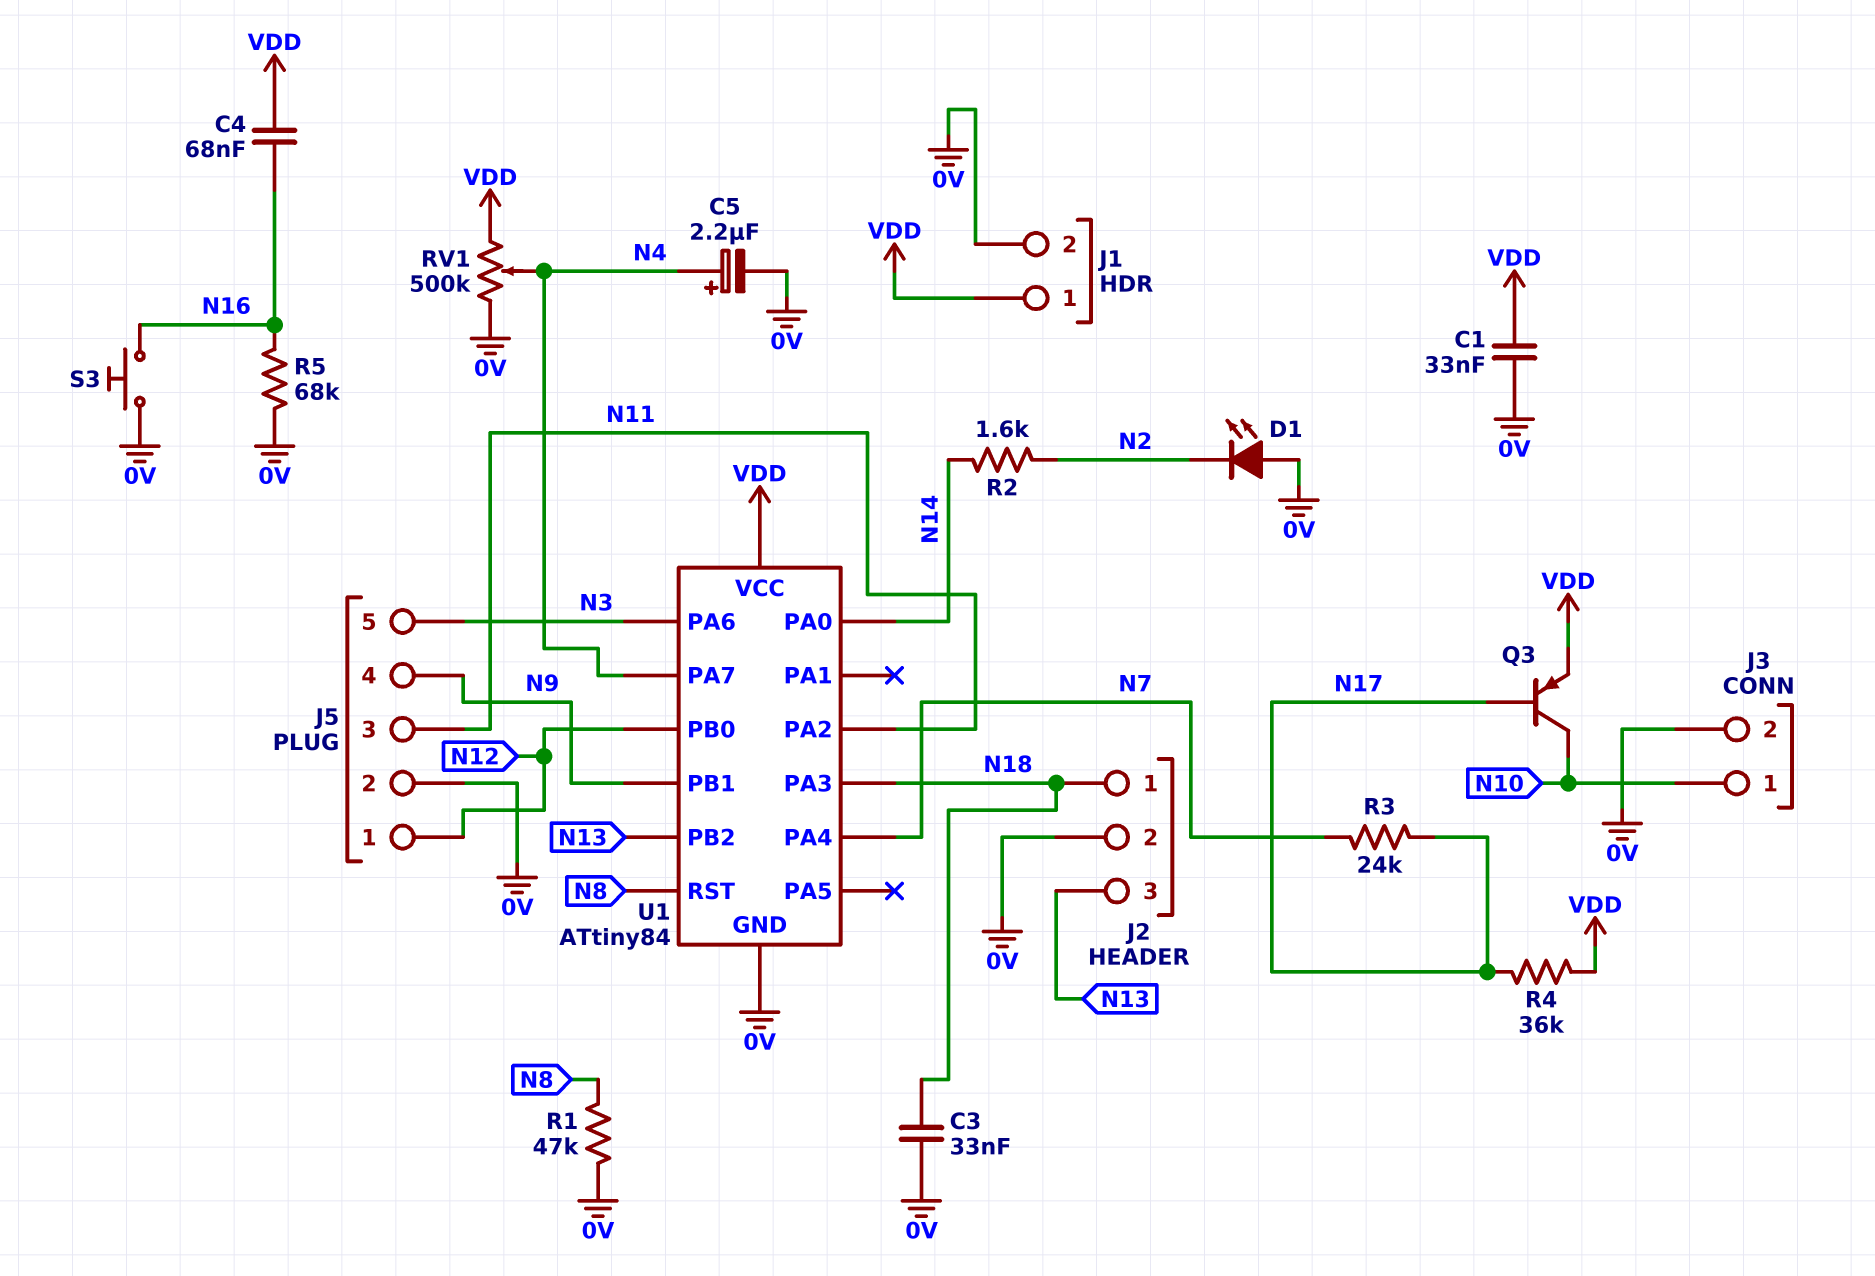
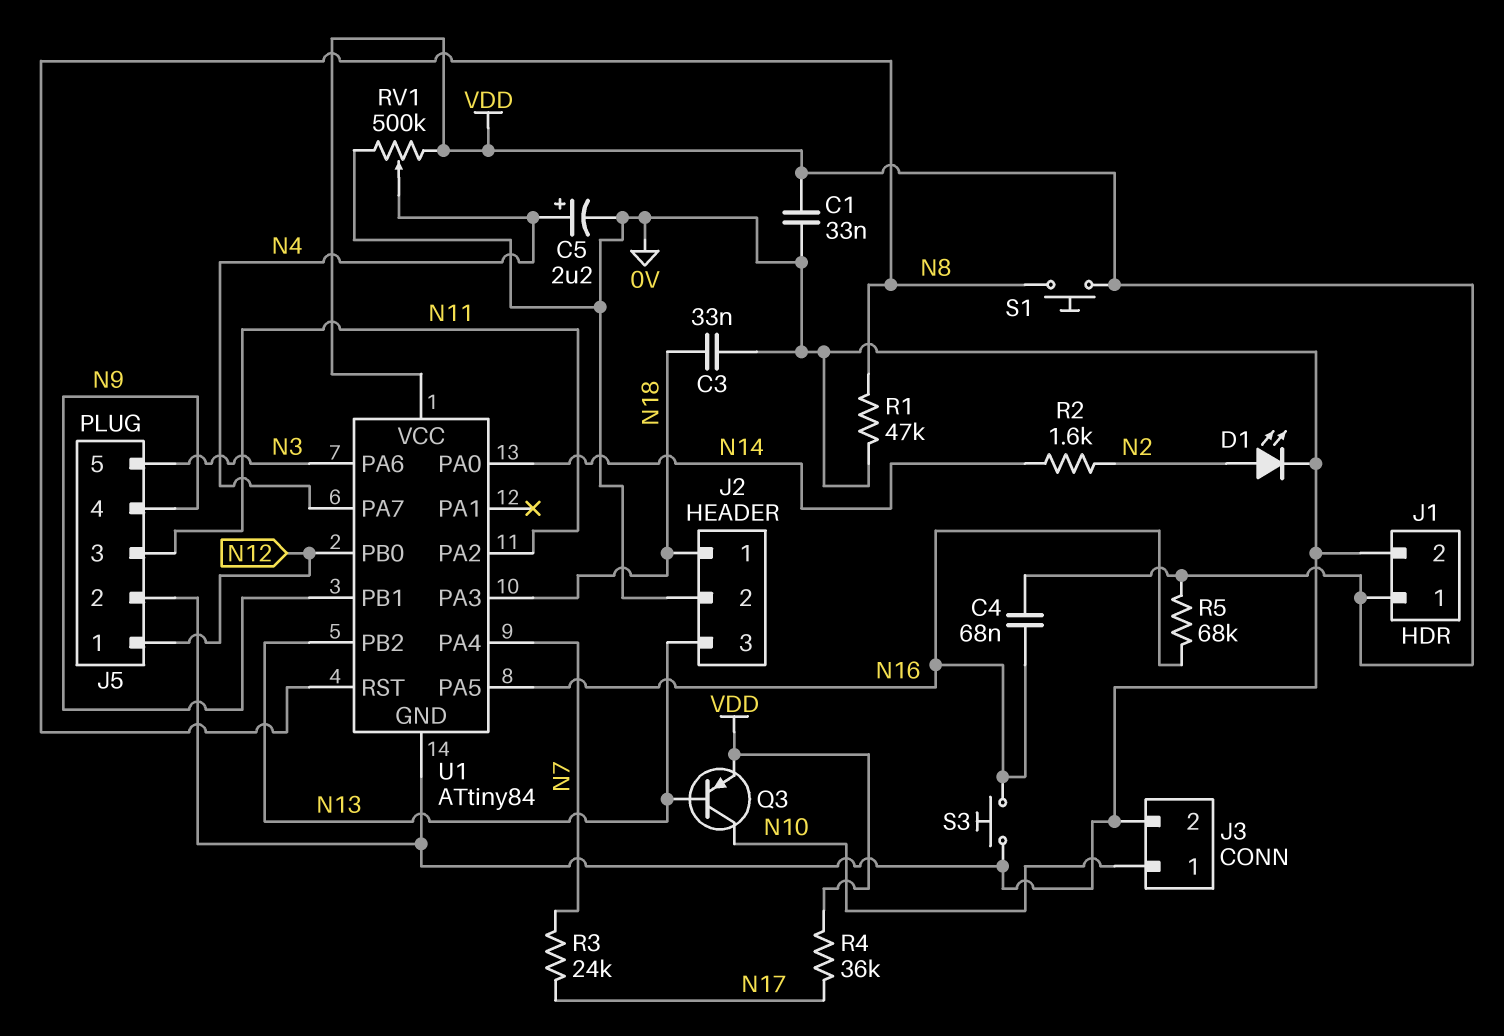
D1: LED (A 0V, K N2) -> LED (A N2, K 0V)
Q3: PNP (B N17, C N10, E VDD) -> PNP (B N13, C N10, E VDD)
R5: 68k (0V, N16) -> 68k (N16, VDD)
S1: none -> button (N8, VDD)
U1 pin PA5: none -> N16

